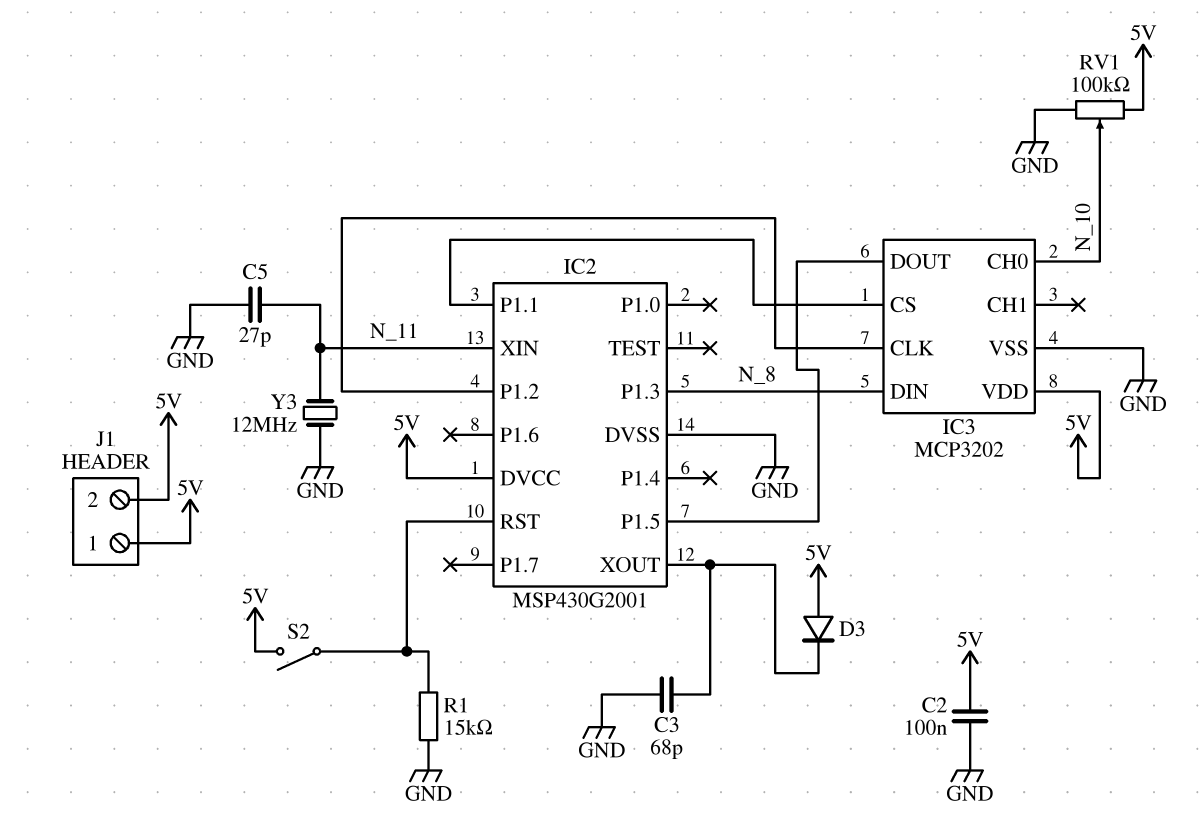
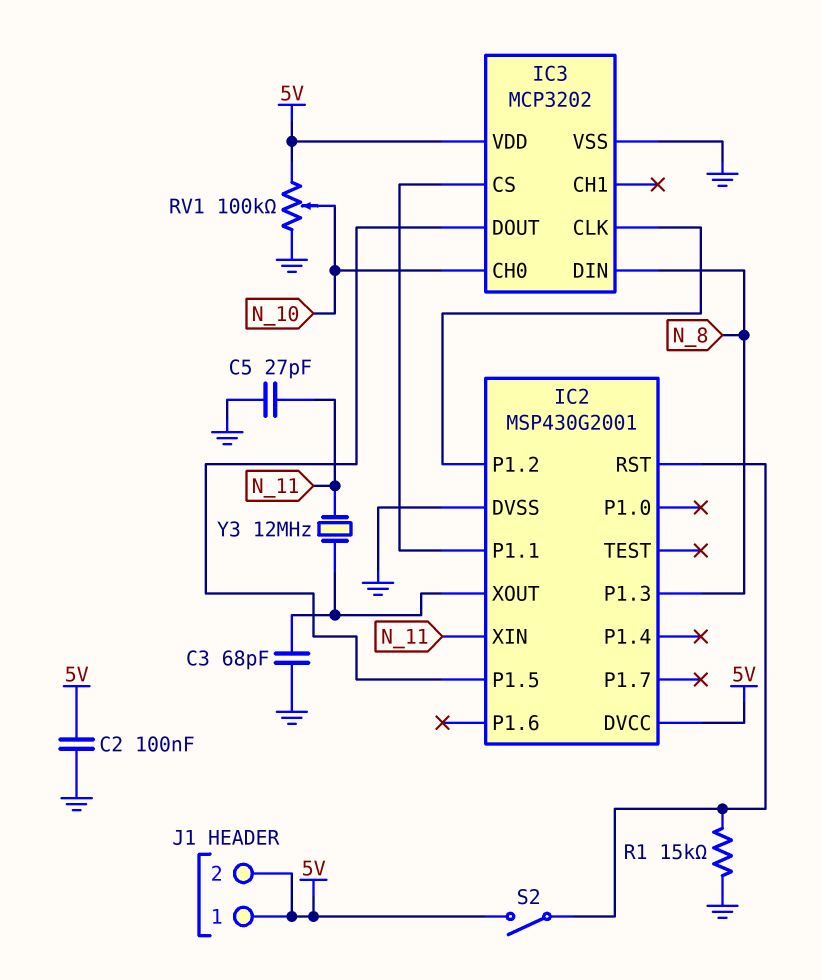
D3: diode (A 5V, K IC2/XOUT) -> none
Y3: 12MHz (GND, N_11) -> 12MHz (IC2/XOUT, N_11)

